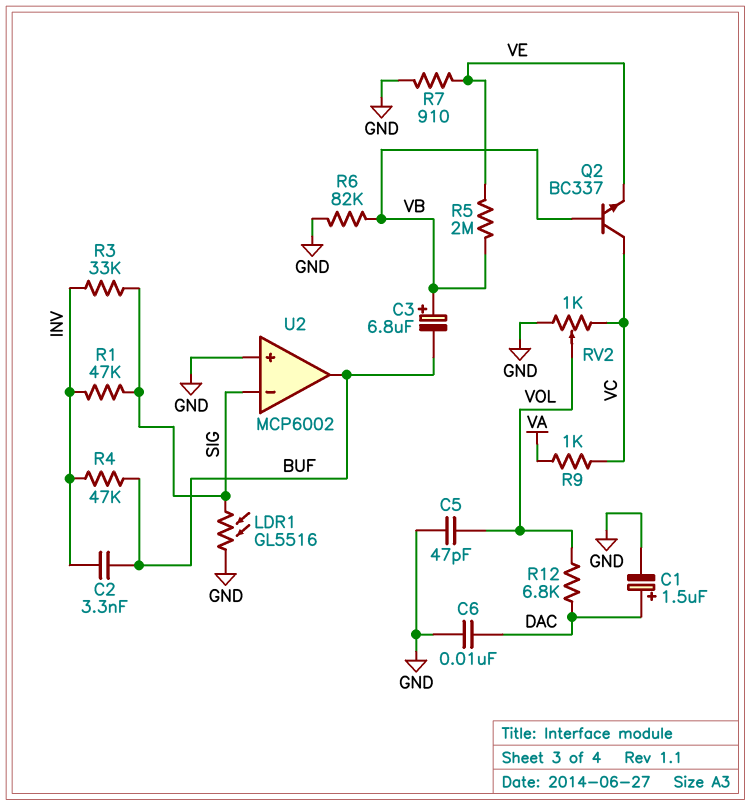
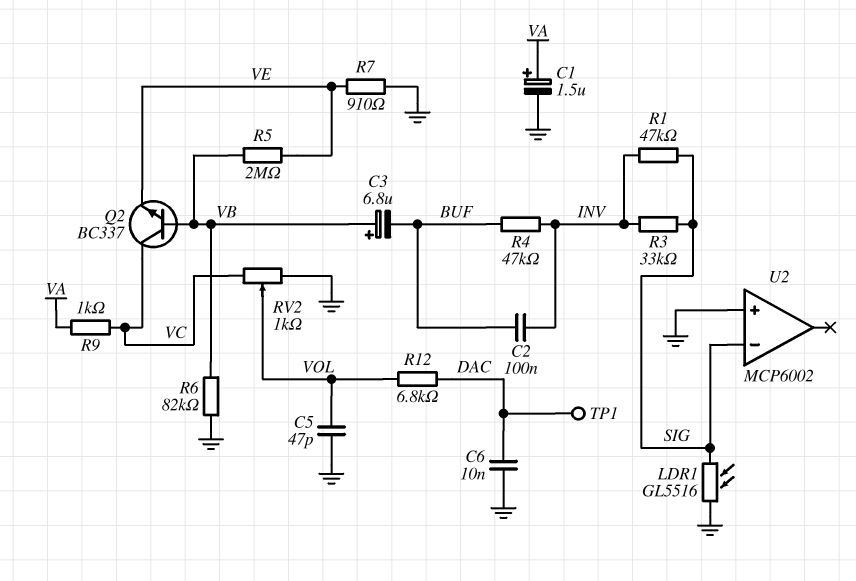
C1: 1.5uF (plus DAC, minus GND) -> 1.5uF (plus VA, minus GND)
C2: 3.3nF (BUF, INV) -> 100nF (BUF, INV)
TP1: none -> test point (DAC)
U2 pin out: BUF -> none

